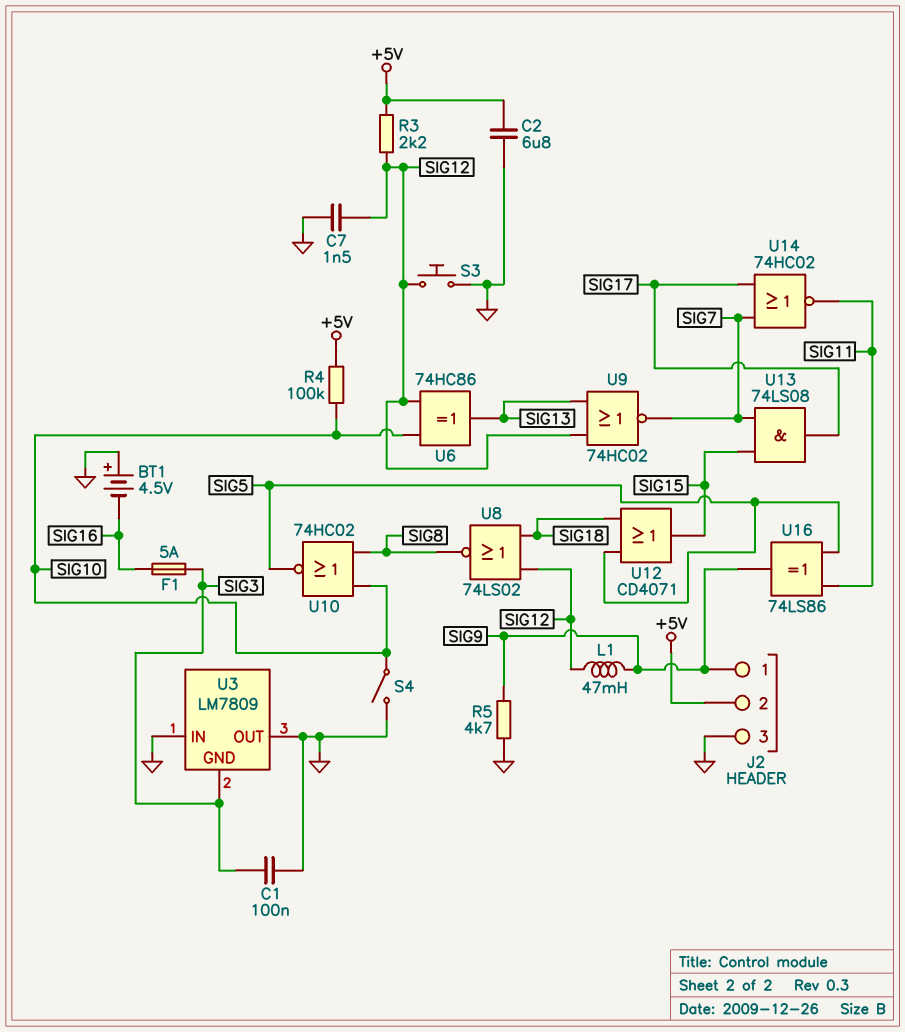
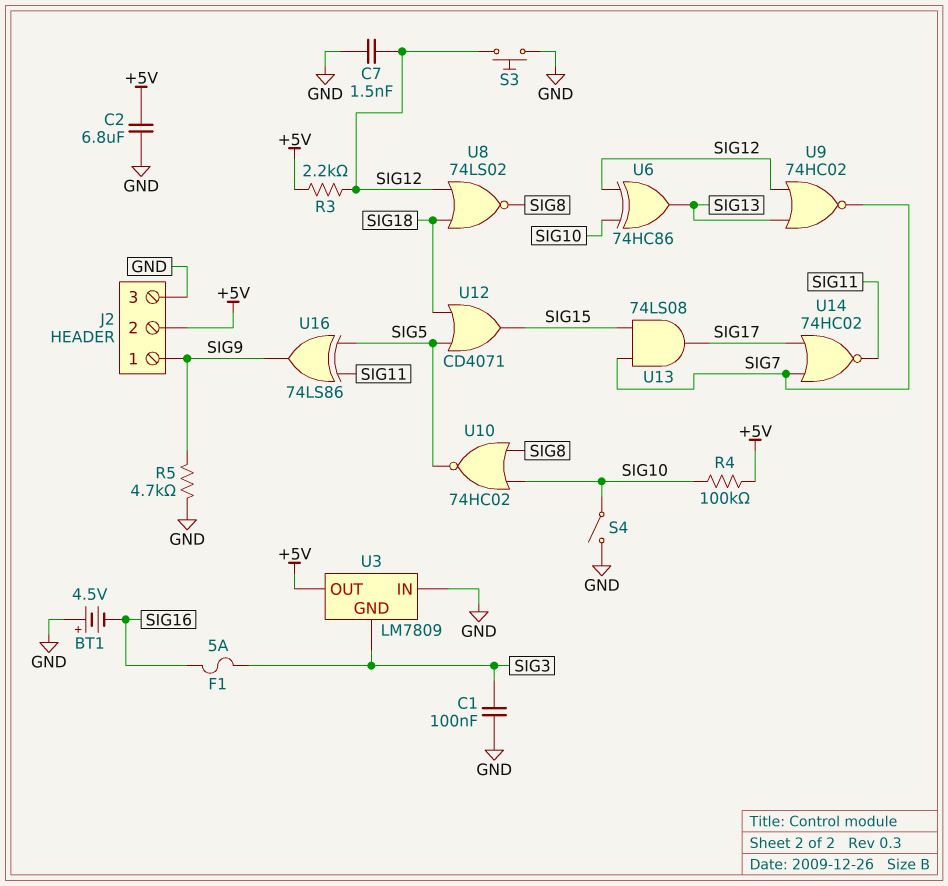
L1: 47mH (SIG9, SIG12) -> none
U3 pin OUT: GND -> +5V

